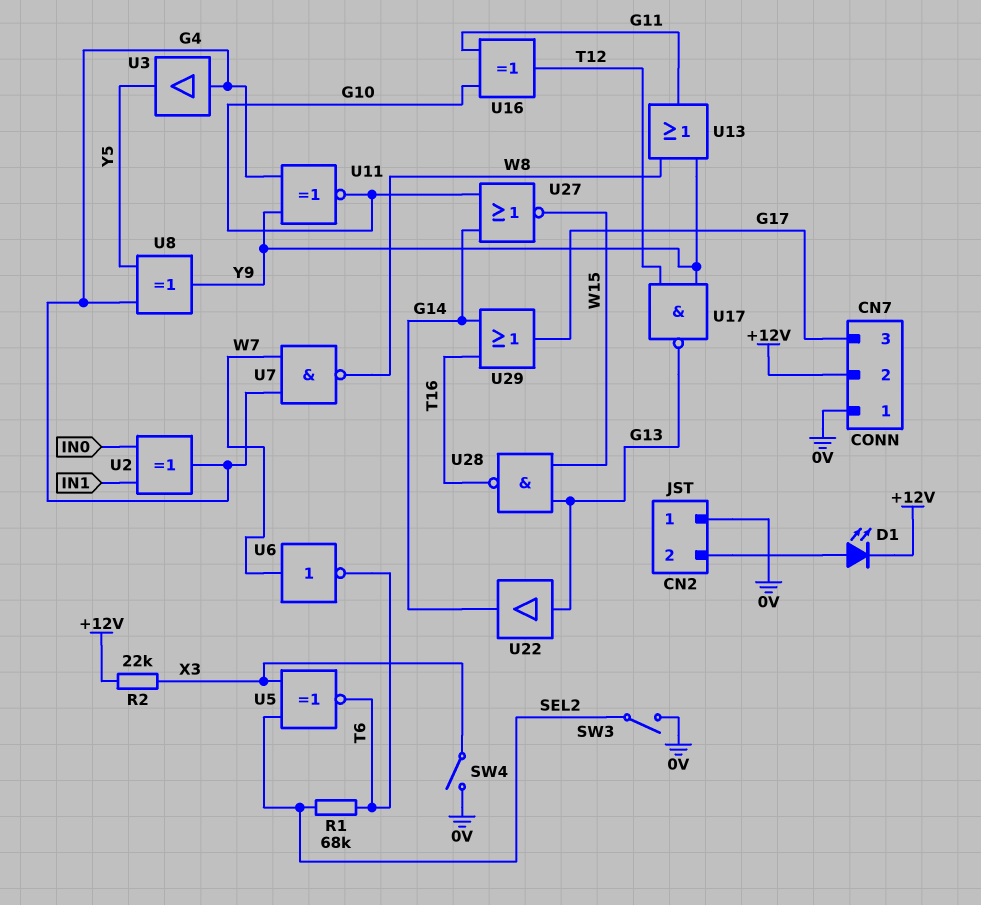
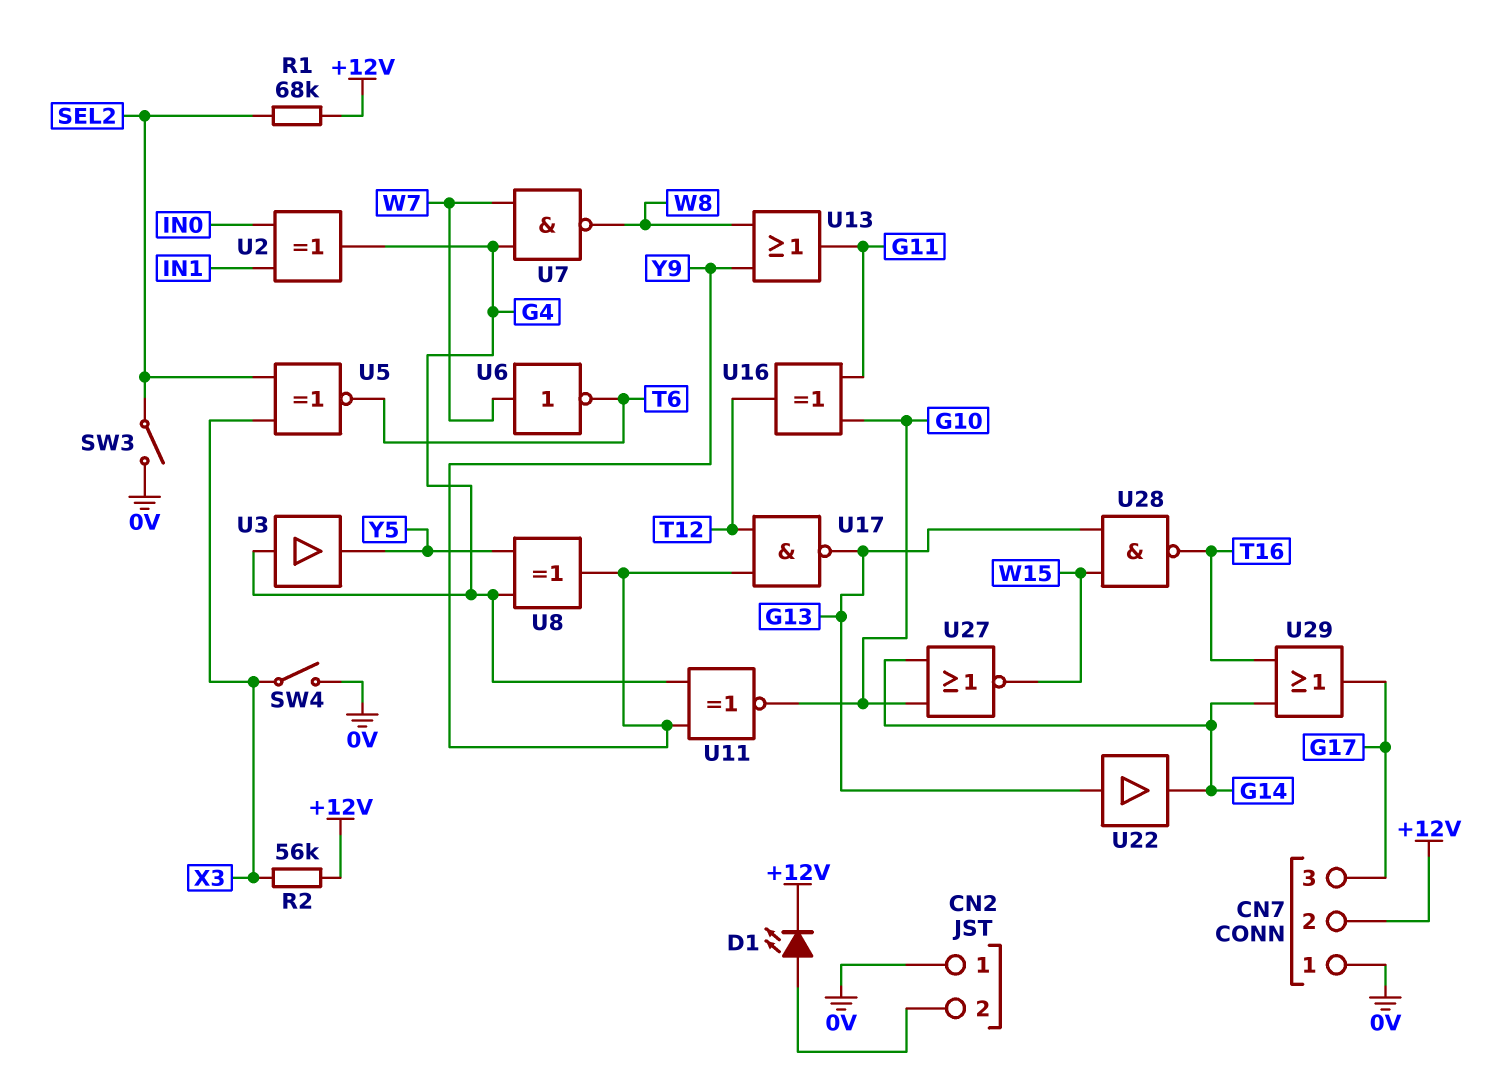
R1: 68k (SEL2, T6) -> 68k (+12V, SEL2)
R2: 22k (+12V, X3) -> 56k (+12V, X3)

